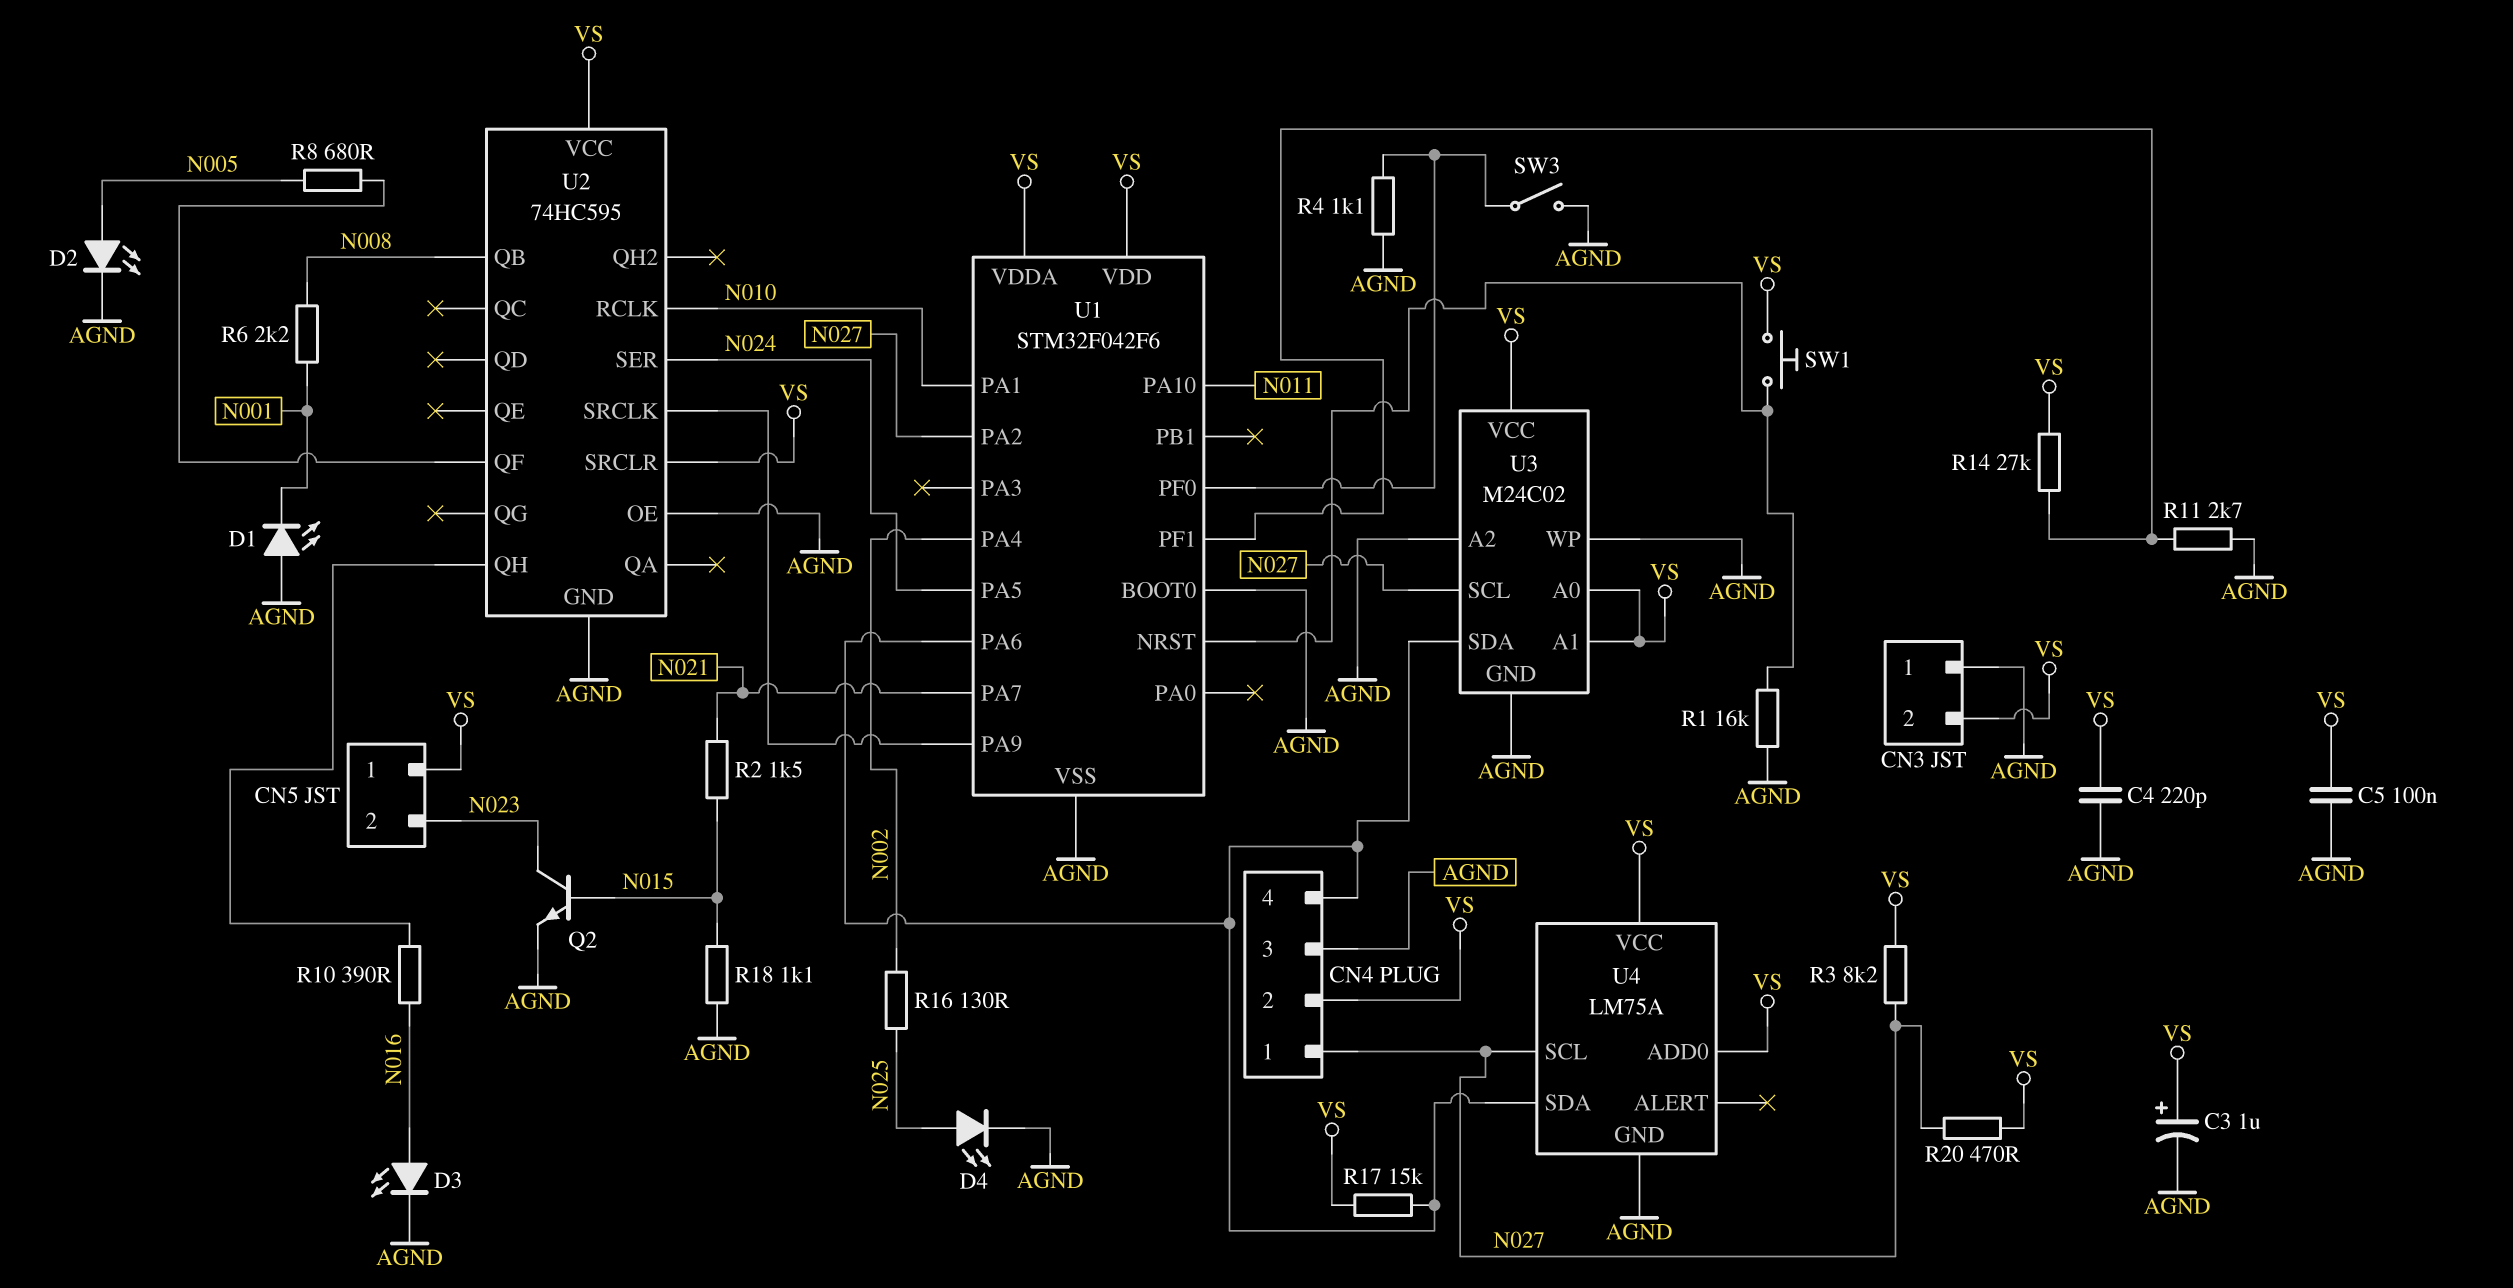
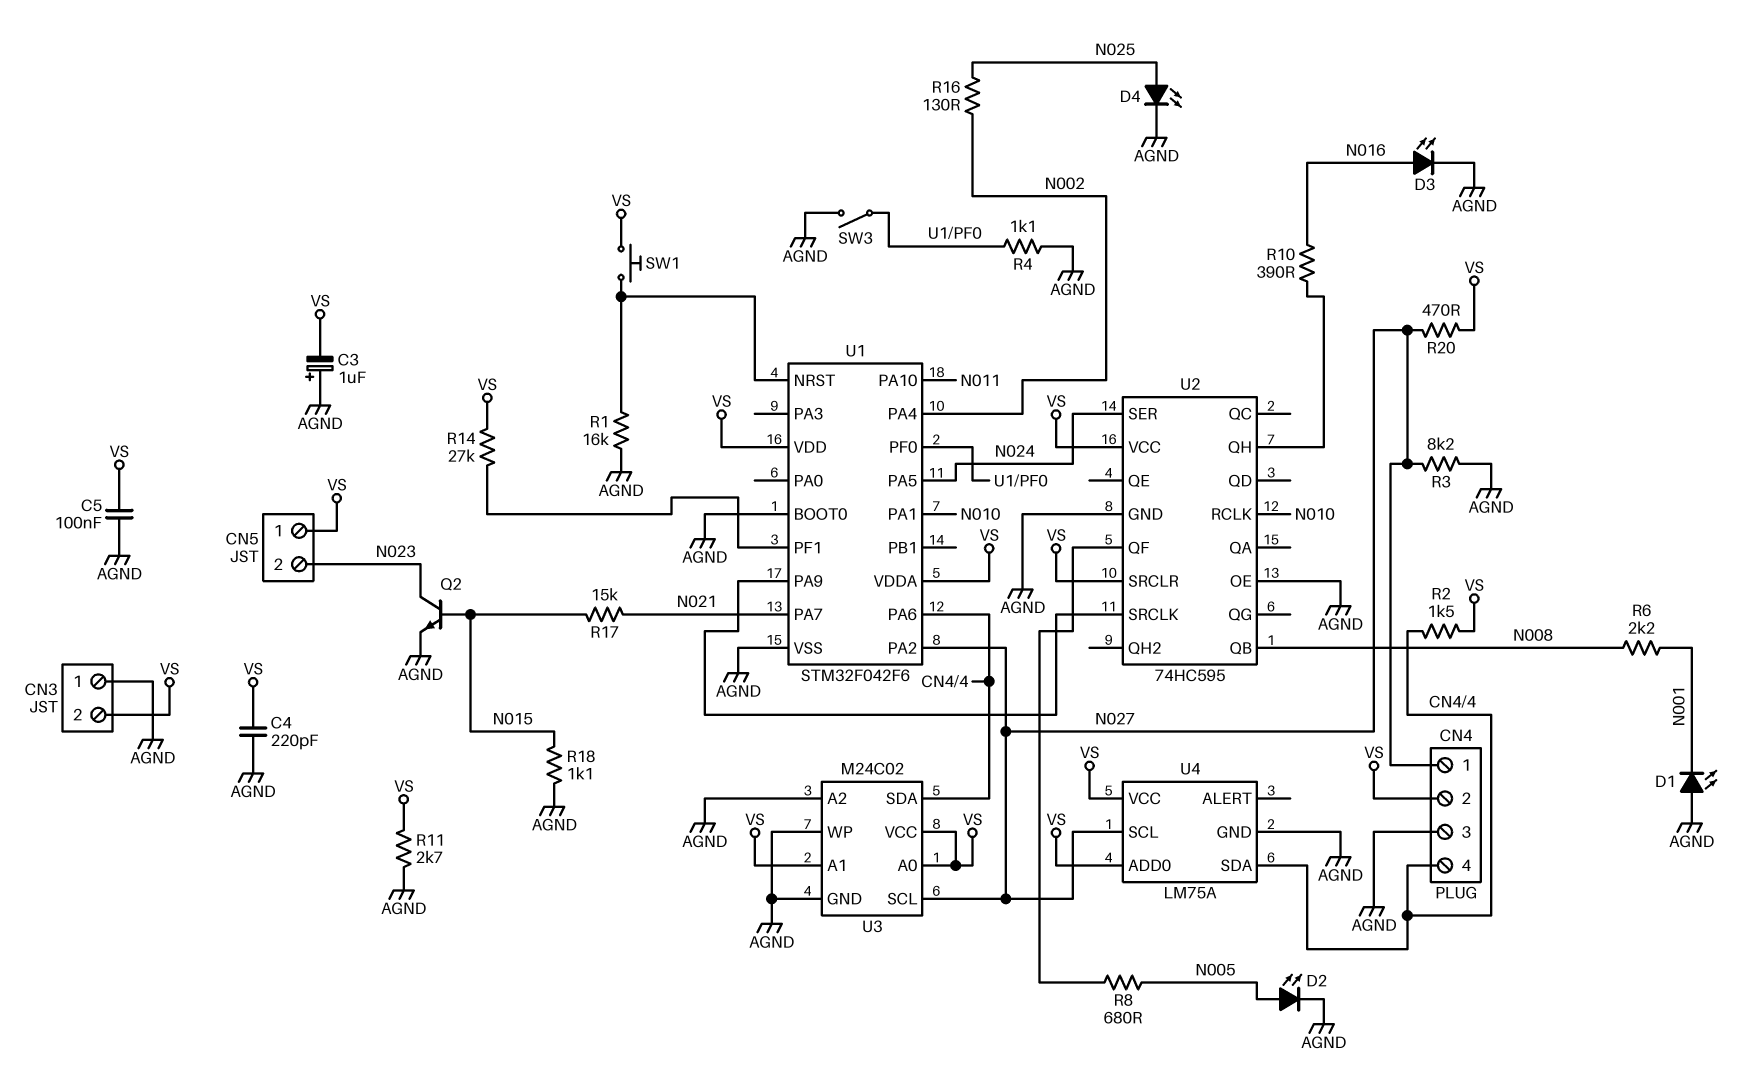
C3: 1uF (plus VS, minus AGND) -> 1uF (plus AGND, minus VS)
R2: 1.5k (N015, N021) -> 1.5k (CN4/4, VS)
R3: 8.2k (N027, VS) -> 8.2k (AGND, N027)
R11: 2.7k (AGND, U1/PF1) -> 2.7k (AGND, VS)
R17: 15k (CN4/4, VS) -> 15k (N015, N021)

